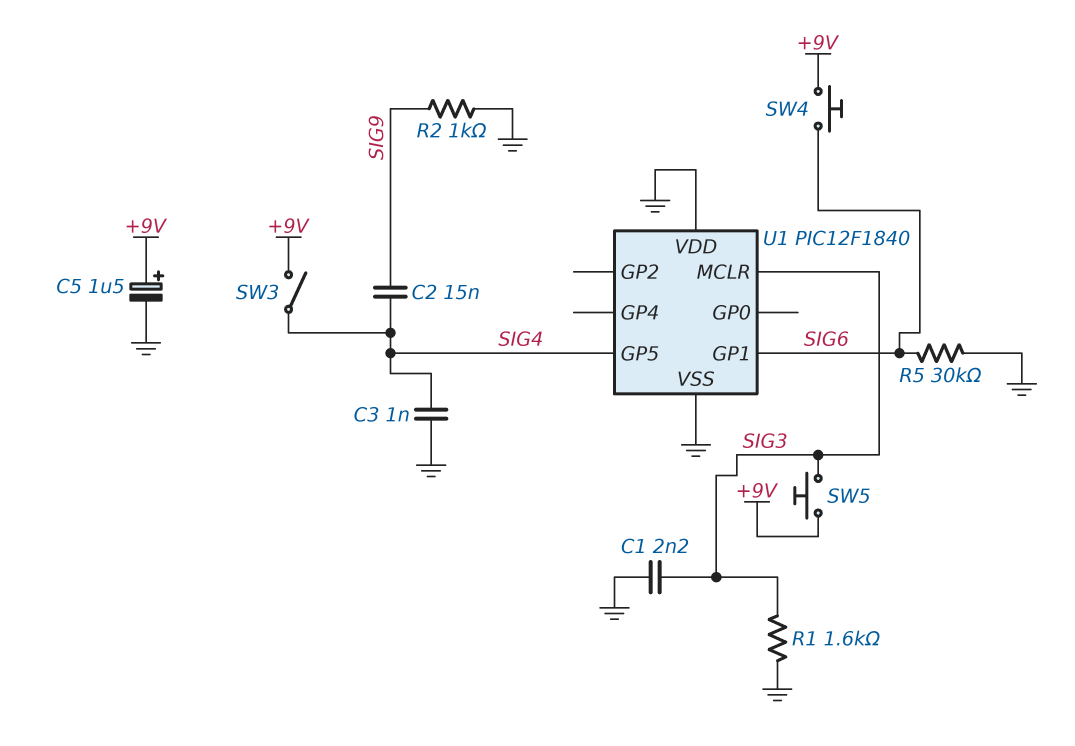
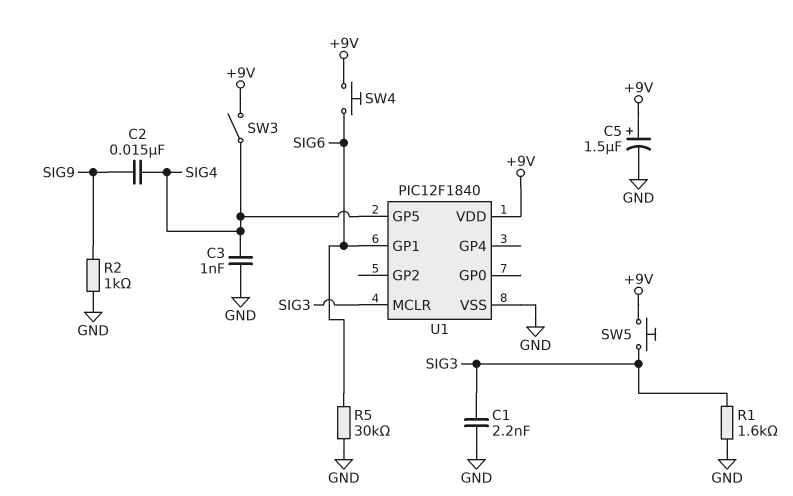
U1 pin VDD: GND -> +9V

